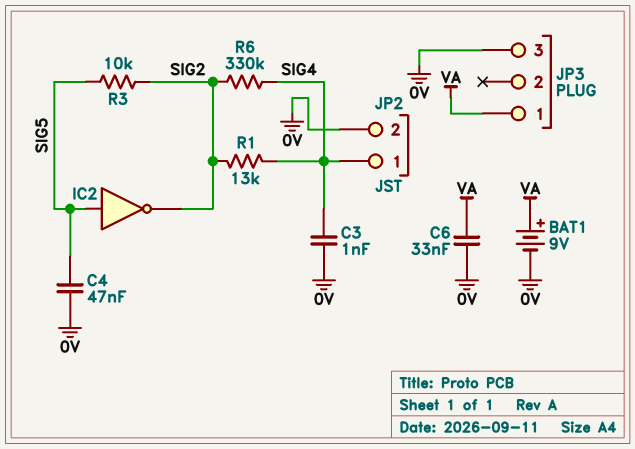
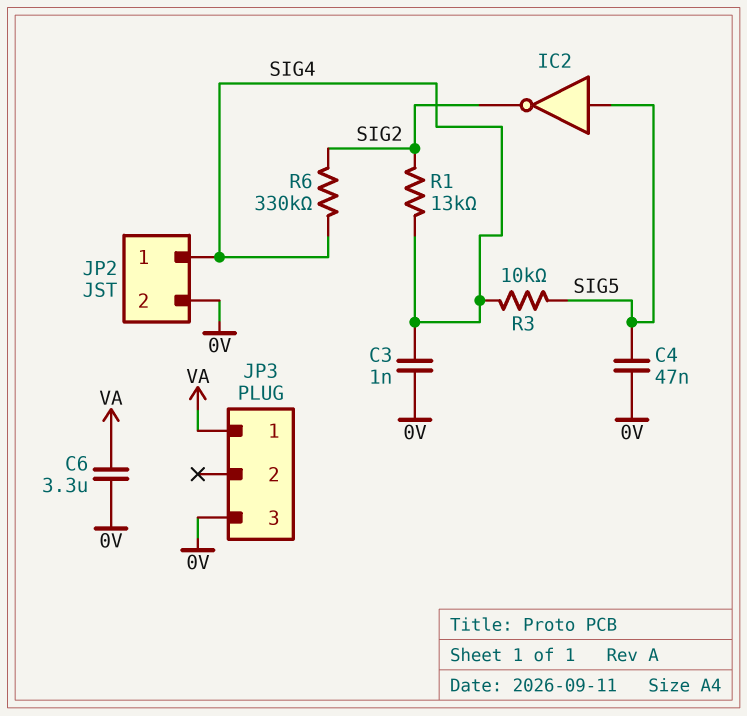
BAT1: 9V (plus VA, minus 0V) -> none
C6: 33nF (0V, VA) -> 3.3uF (0V, VA)
R3: 10k (SIG2, SIG5) -> 10k (SIG4, SIG5)

